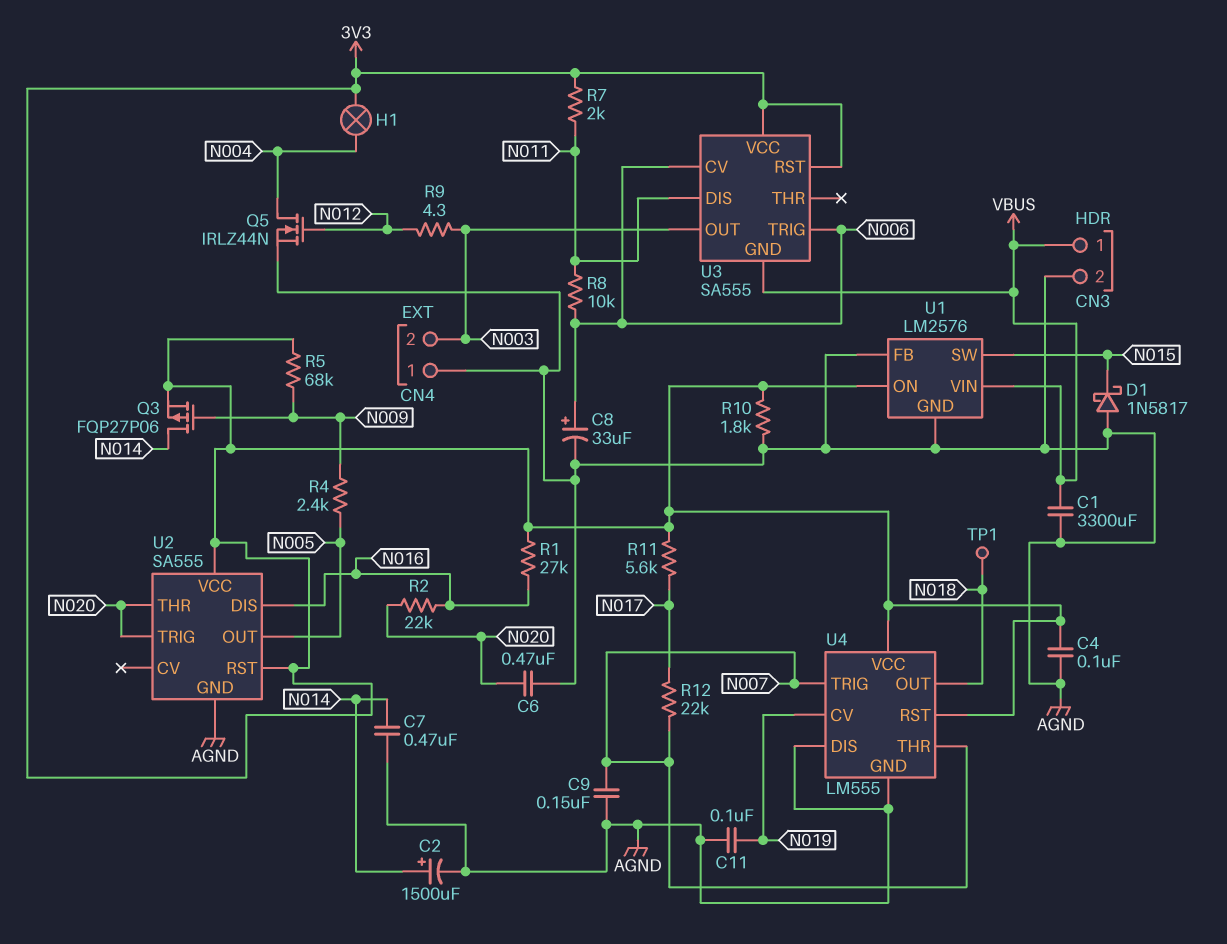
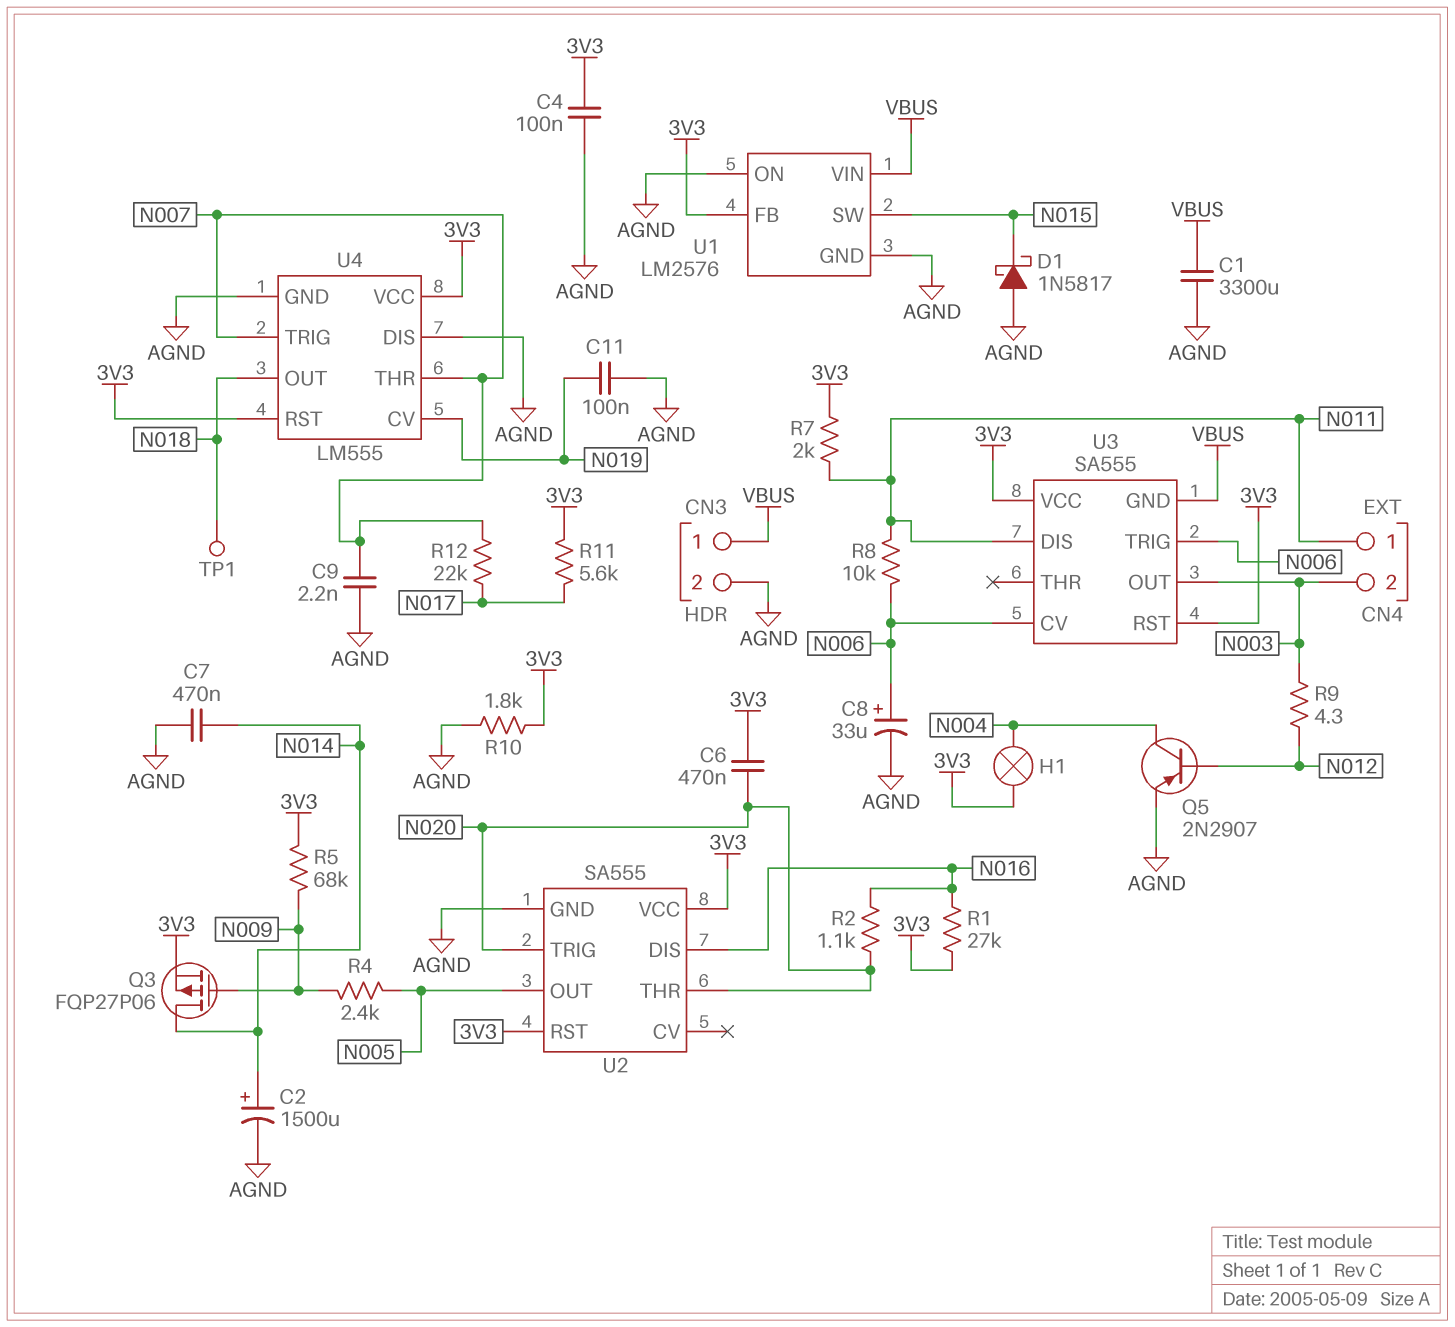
C6: 470nF (AGND, N020) -> 470nF (3V3, N020)
C9: 150nF (AGND, N007) -> 2.2nF (AGND, N007)
CN4 pin 1: AGND -> N011
Q5: NMOS IRLZ44N (G N012, D N004, S AGND) -> PNP 2N2907 (B N012, C N004, E AGND)
R2: 22k (N016, N020) -> 1.1k (N016, N020)
U1 pin FB: AGND -> 3V3
U1 pin ON: 3V3 -> AGND

